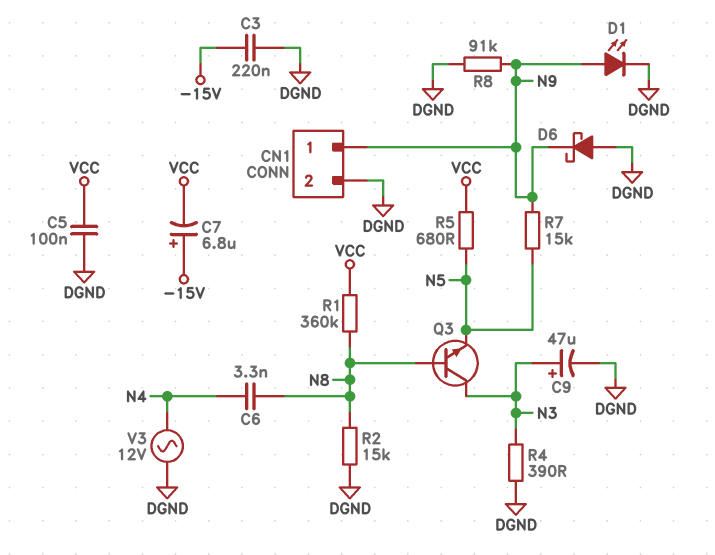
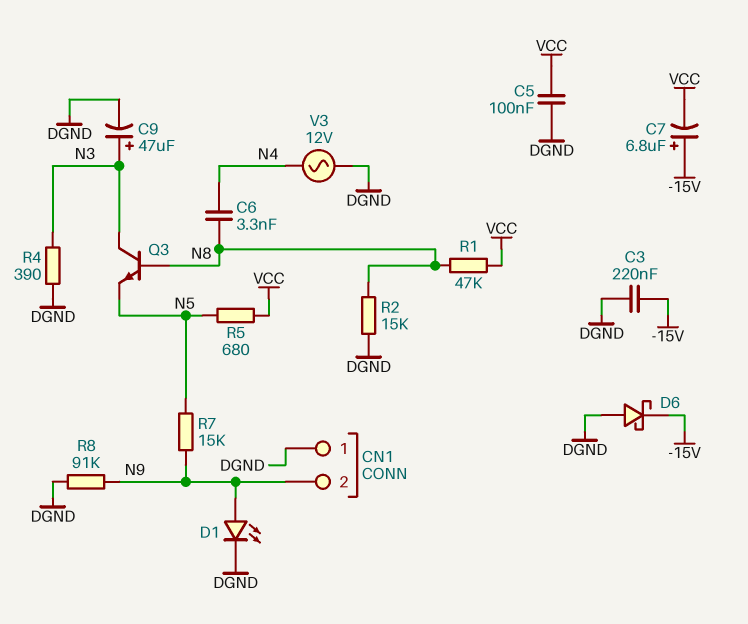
CN1 pin 1: N9 -> DGND
CN1 pin 2: DGND -> N9
D6: schottky (A DGND, K N9) -> schottky (A DGND, K -15V)
R1: 360k (N8, VCC) -> 47k (N8, VCC)

